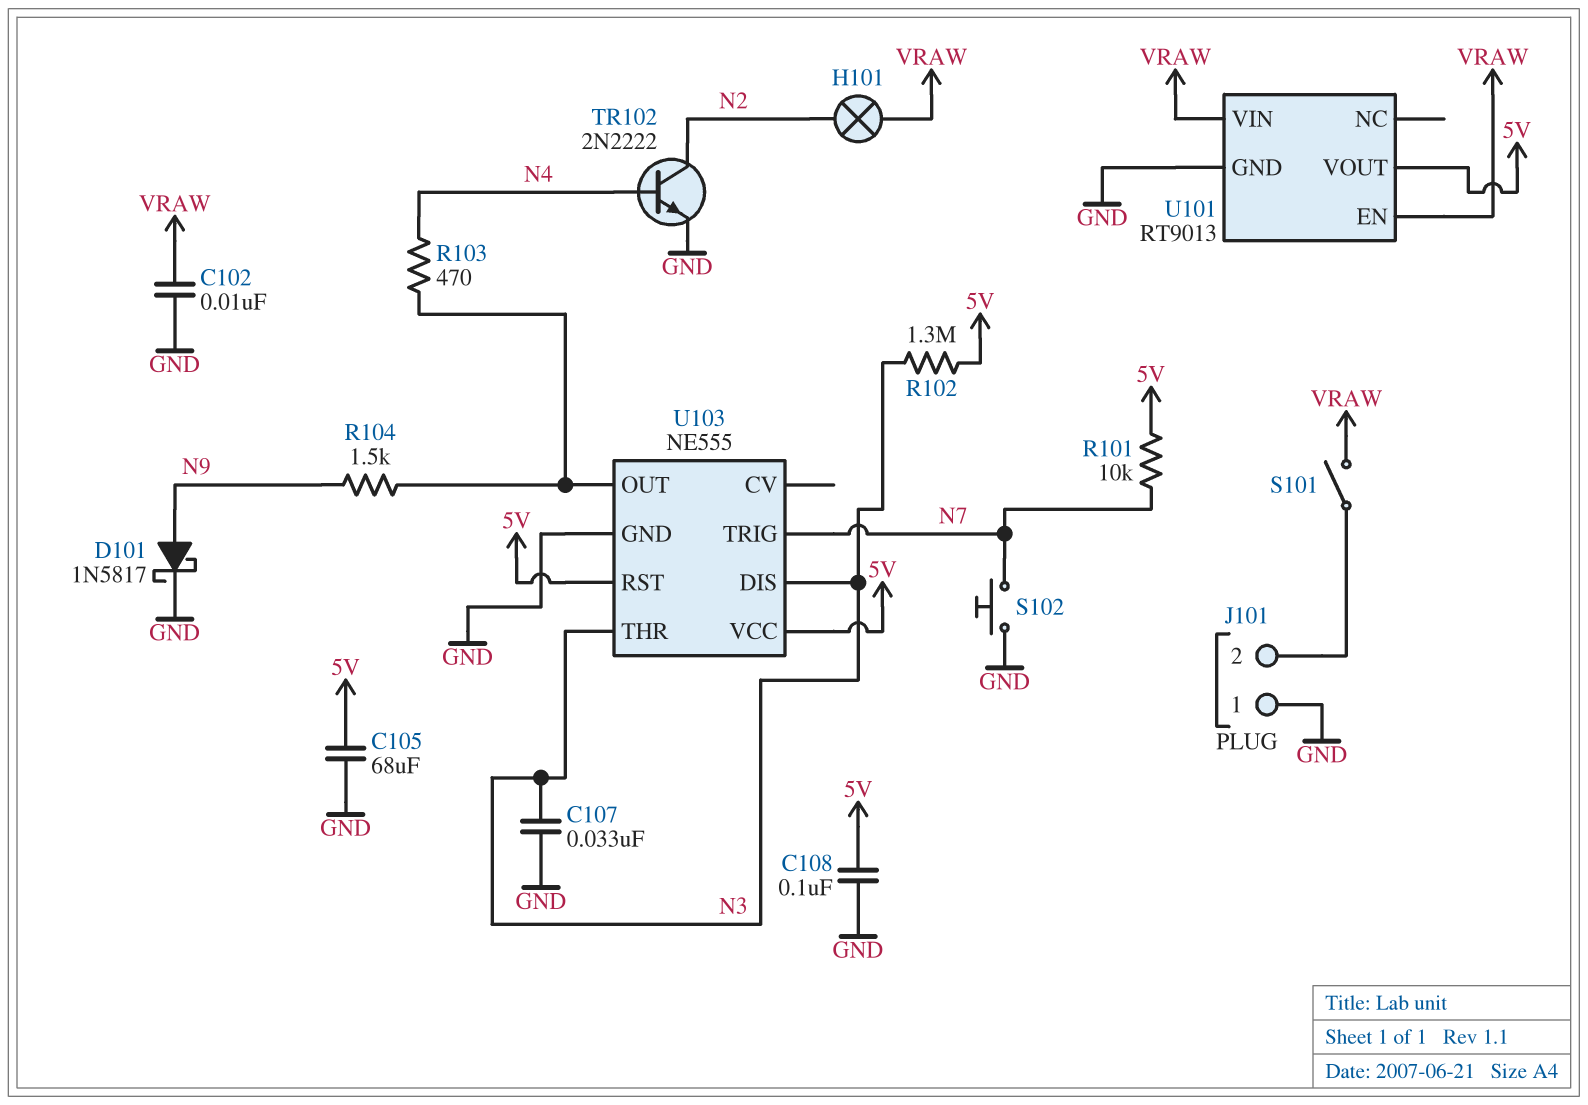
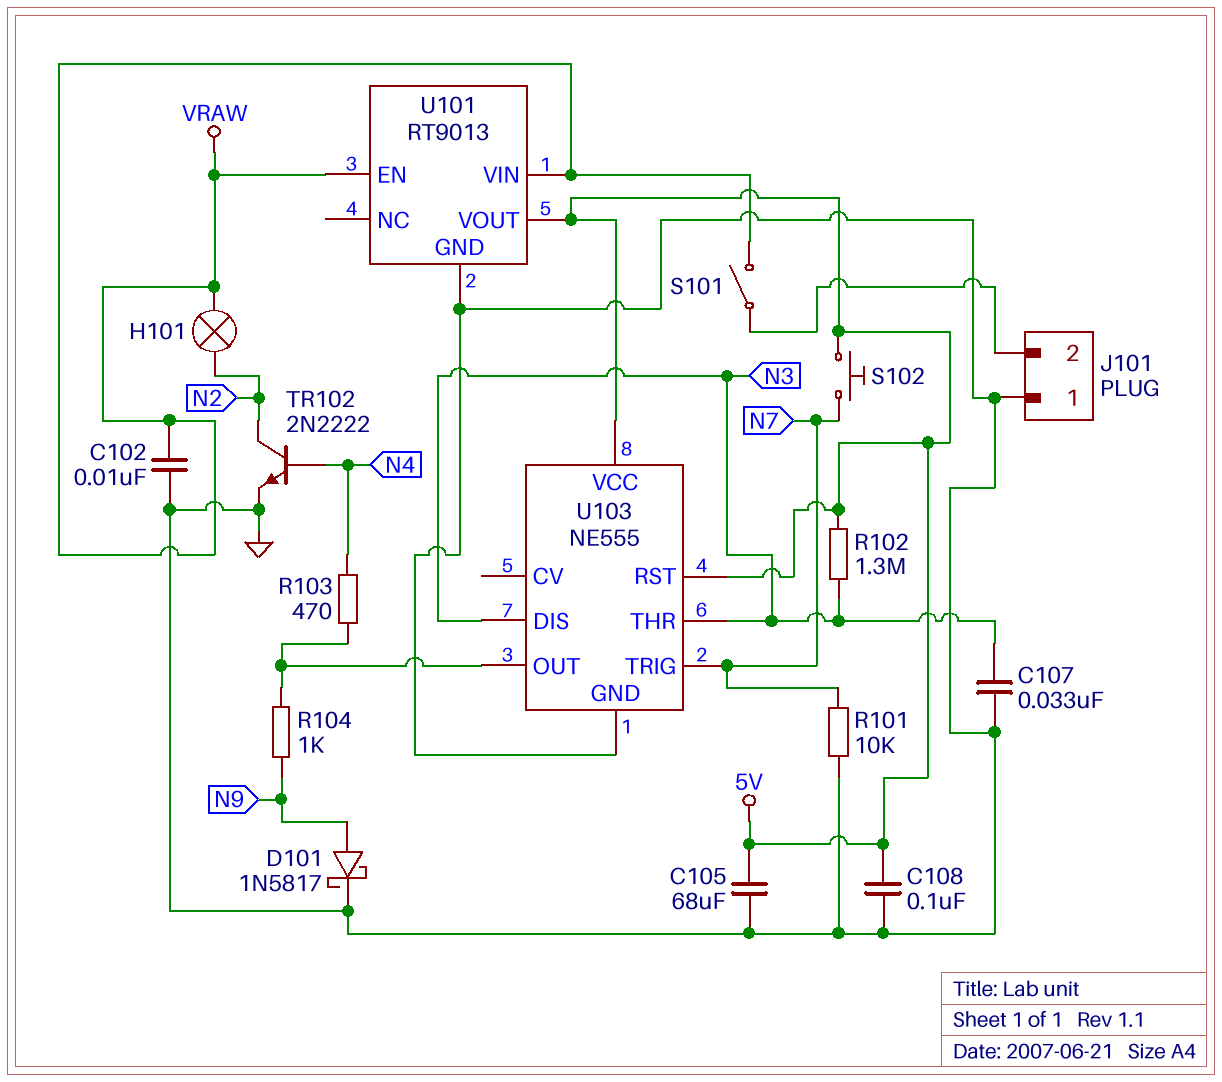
R101: 10k (5V, N7) -> 10k (GND, N7)
R104: 1.5k (N9, U103/OUT) -> 1k (N9, U103/OUT)
S102: button (GND, N7) -> button (5V, N7)

